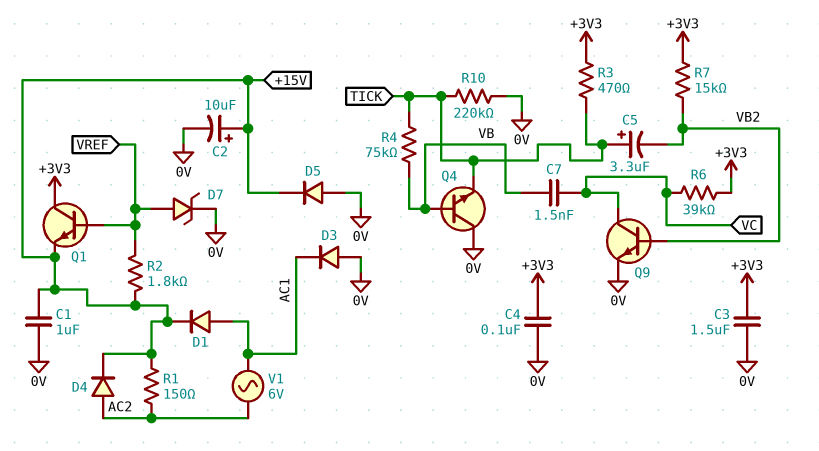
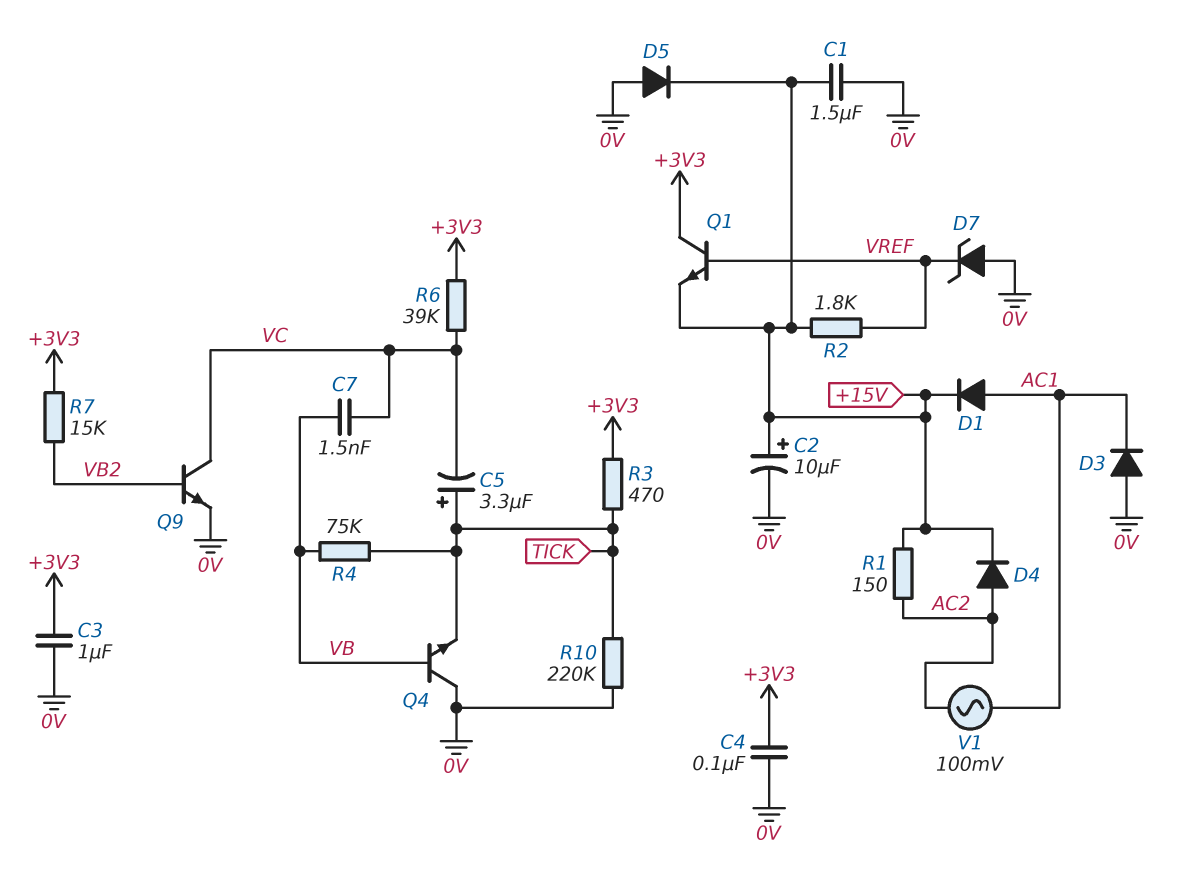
C1: 1uF (+15V, 0V) -> 1.5uF (+15V, 0V)
C3: 1.5uF (+3V3, 0V) -> 1uF (+3V3, 0V)
C5: 3.3uF (plus TICK, minus VB2) -> 3.3uF (plus TICK, minus VC)
D7: zener (A VREF, K 0V) -> zener (A 0V, K VREF)
V1: AC 6V (AC1, AC2) -> AC 100mV (AC1, AC2)

